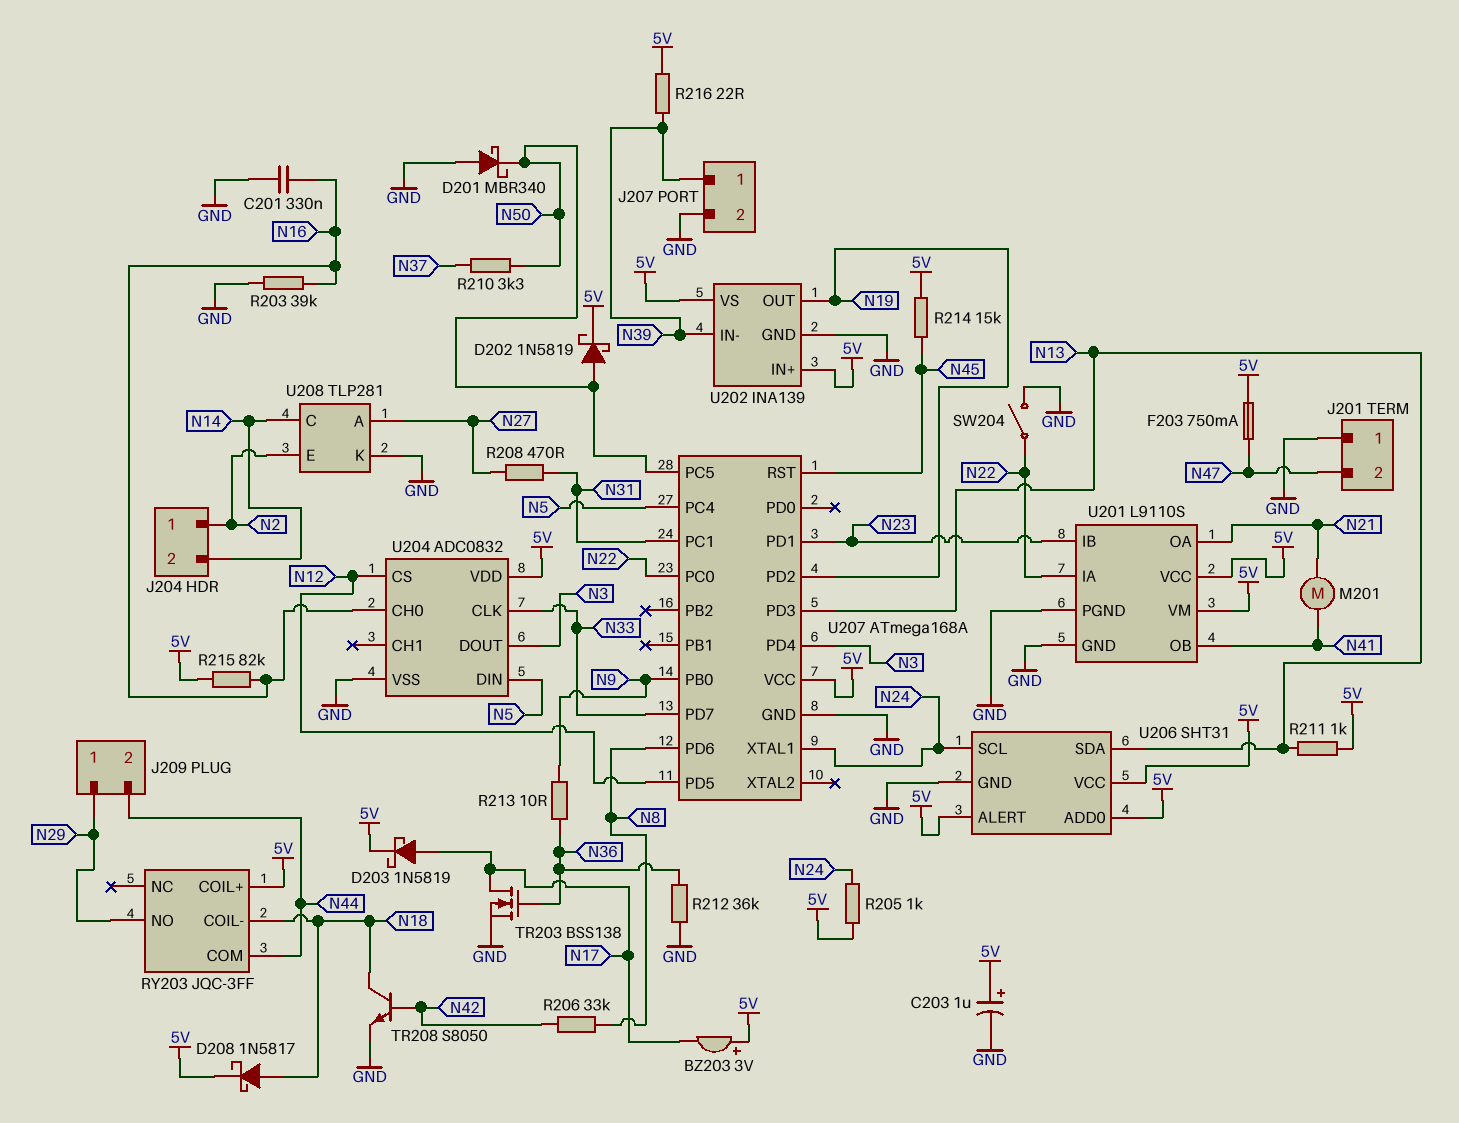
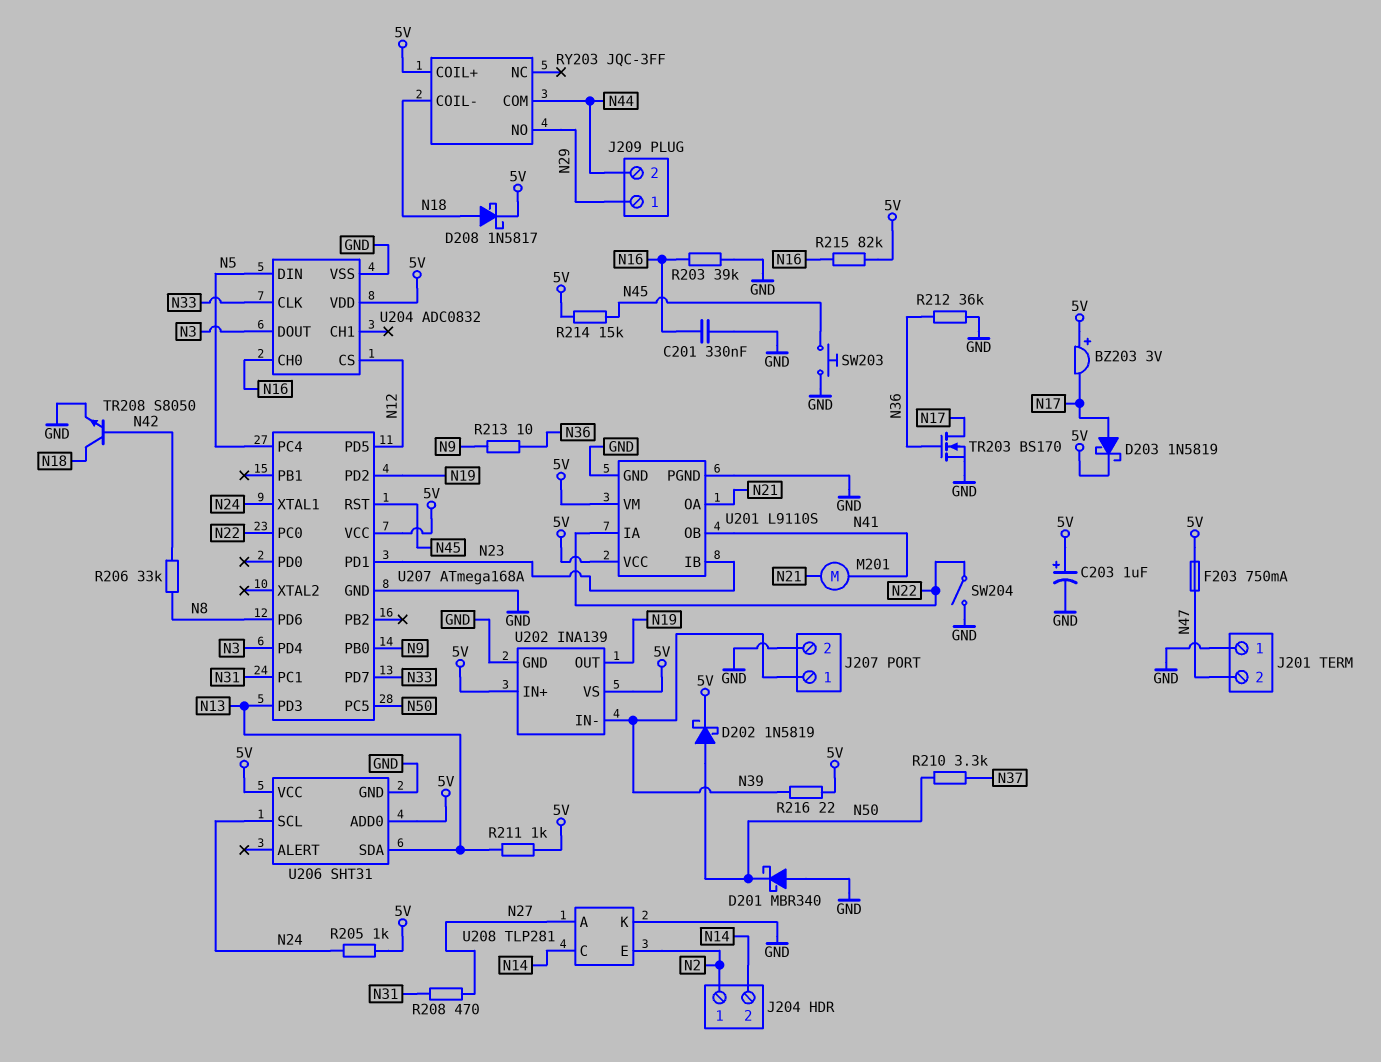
SW203: none -> button (GND, N45)
TR203: NMOS BSS138 (G N36, D N17, S GND) -> NMOS BS170 (G N36, D N17, S GND)
U206 pin ALERT: 5V -> none

